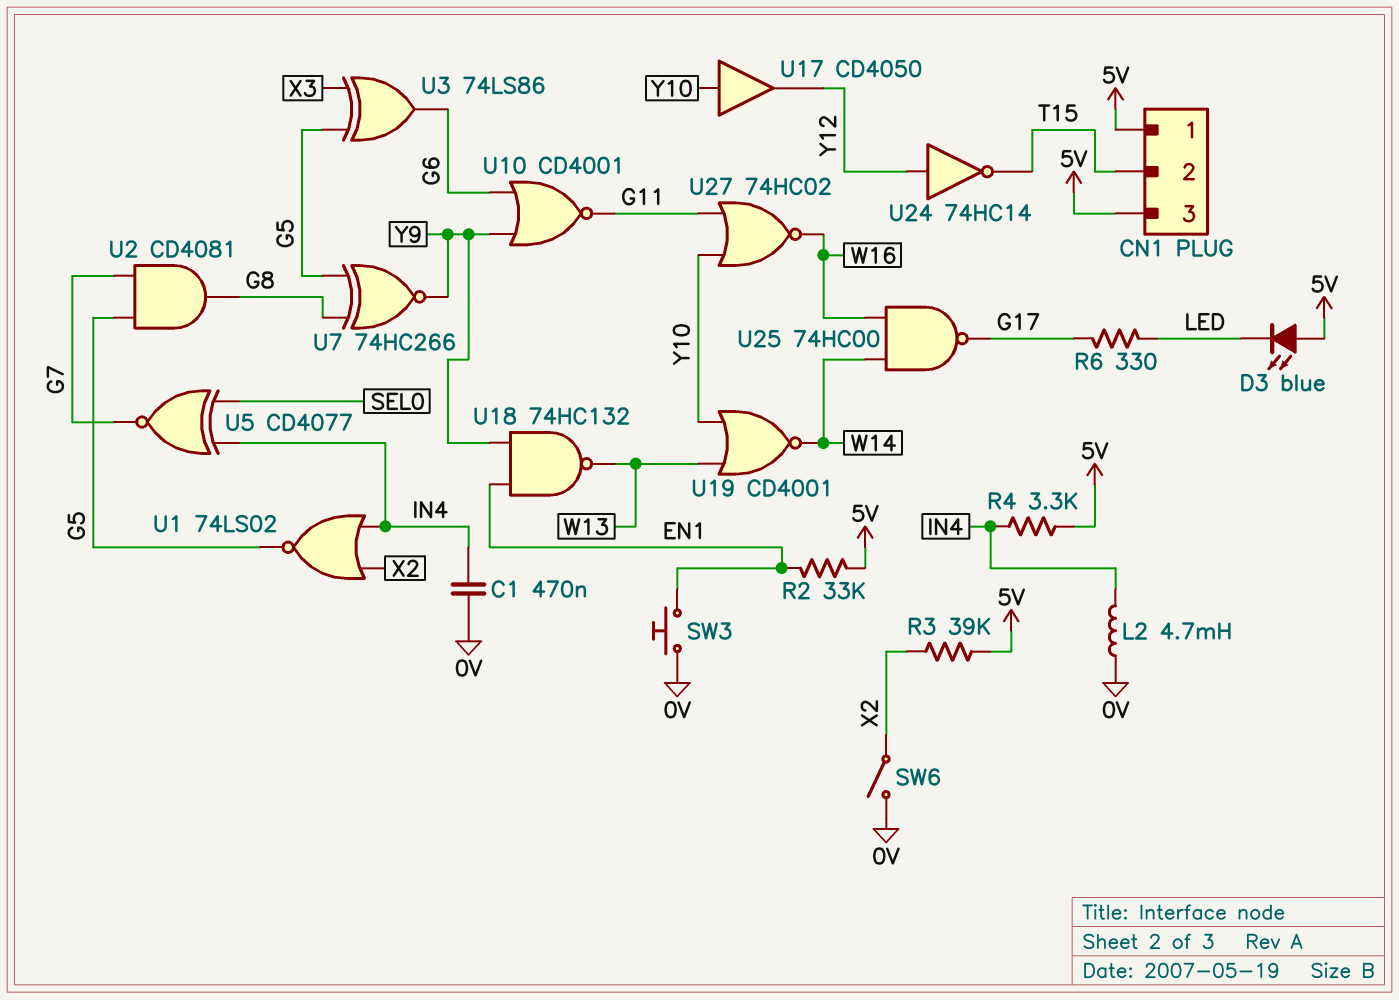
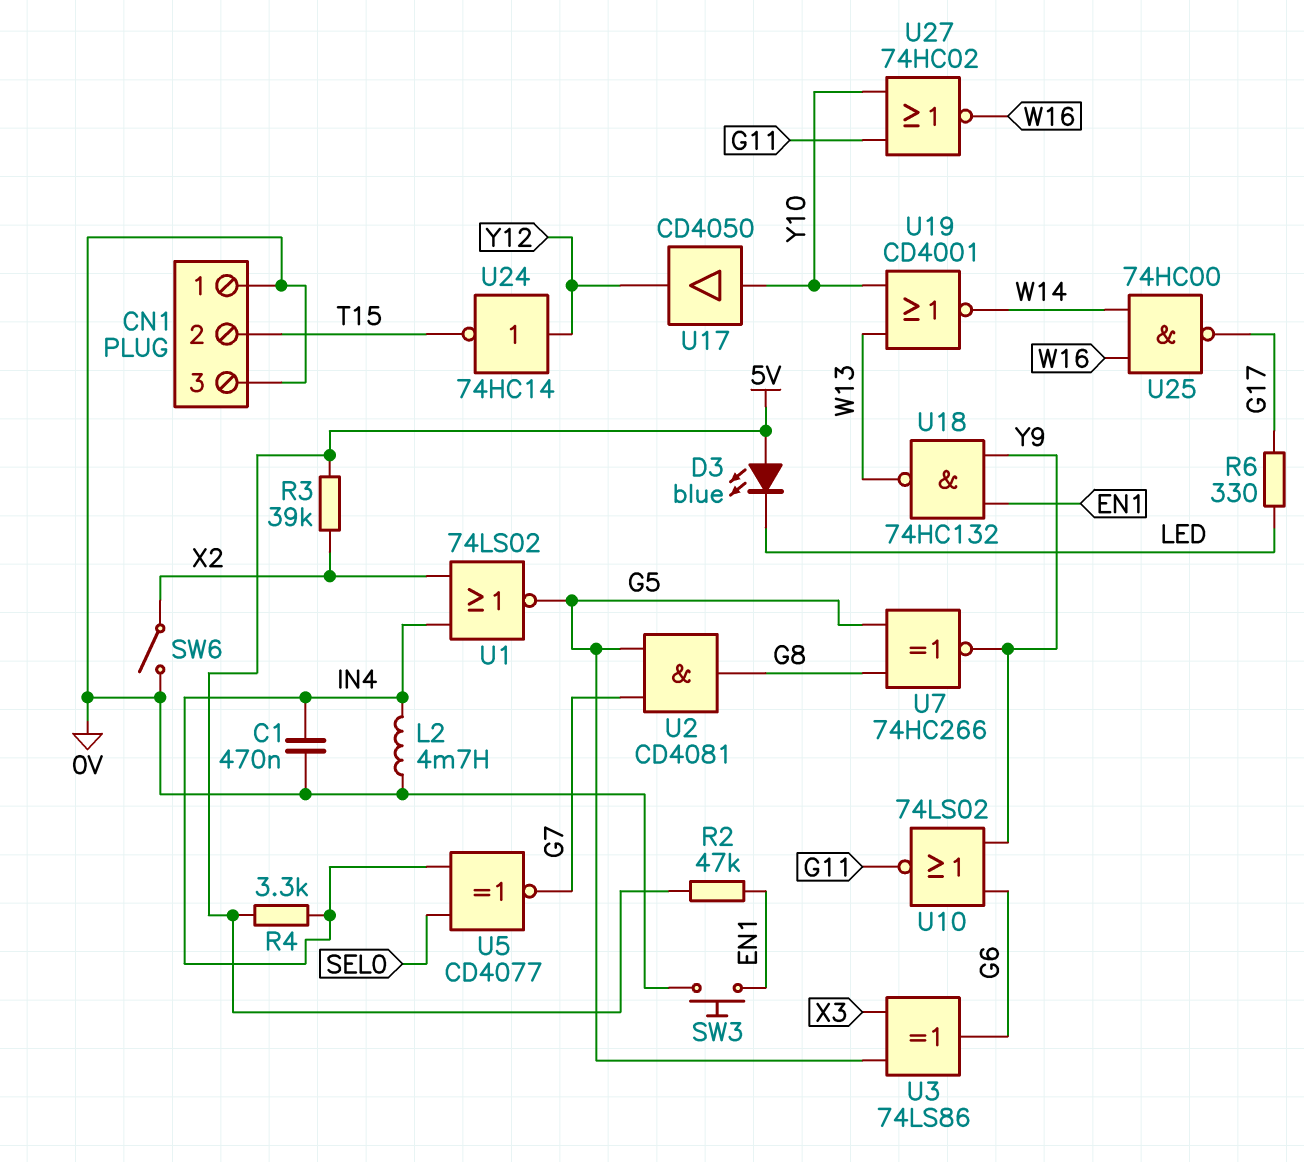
CN1 pin 1: 5V -> 0V
CN1 pin 3: 5V -> 0V
R2: 33k (5V, EN1) -> 47k (5V, EN1)
U10: NOR CD4001 (in G6, in Y9, out G11) -> NOR 74LS02 (in G6, in Y9, out G11)

